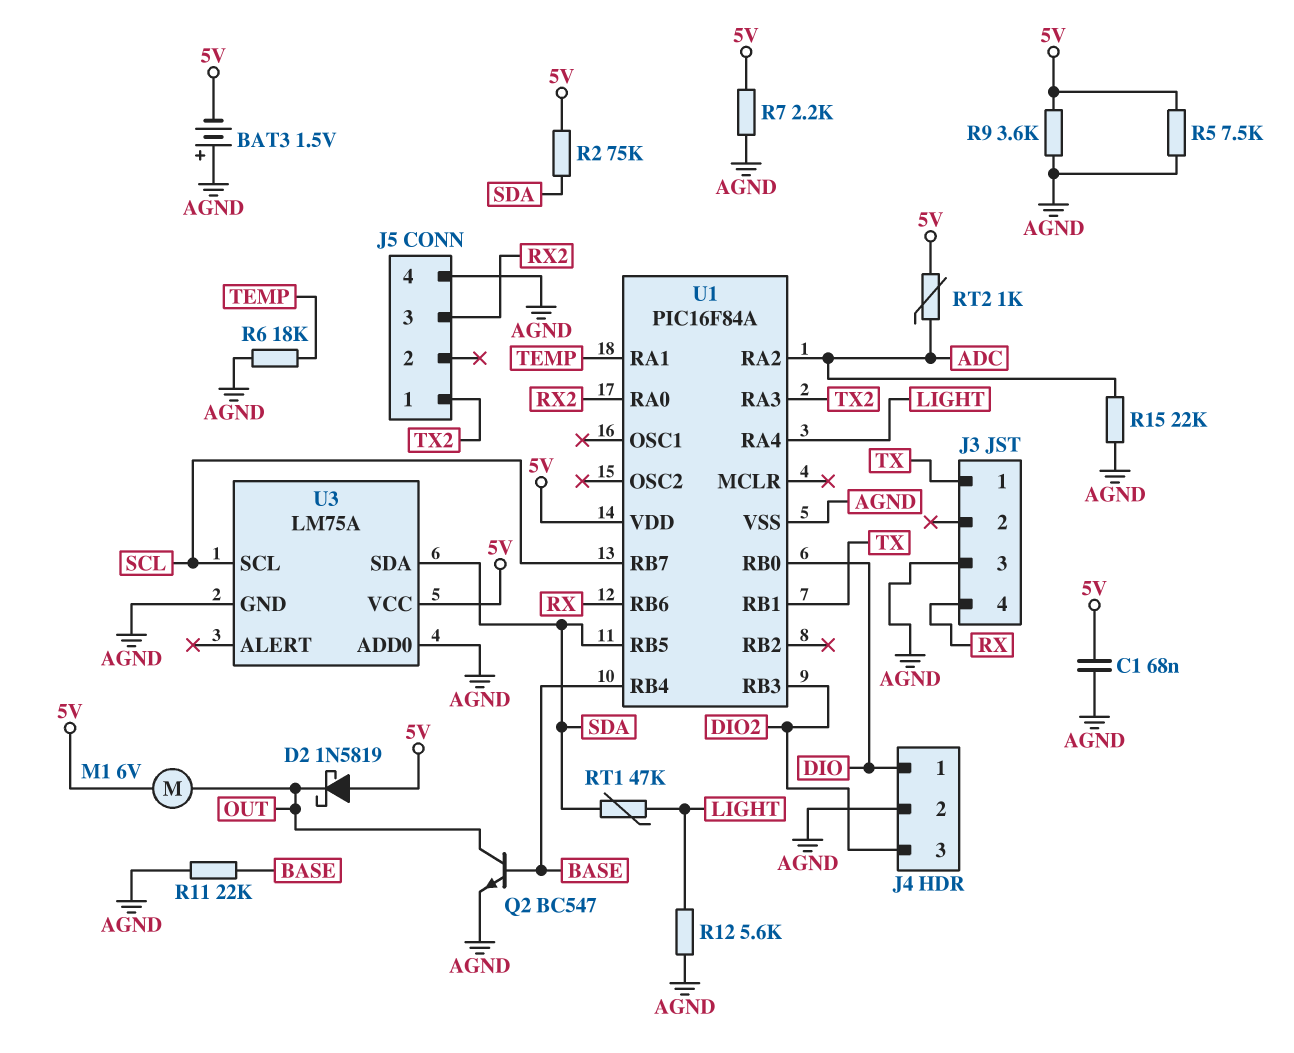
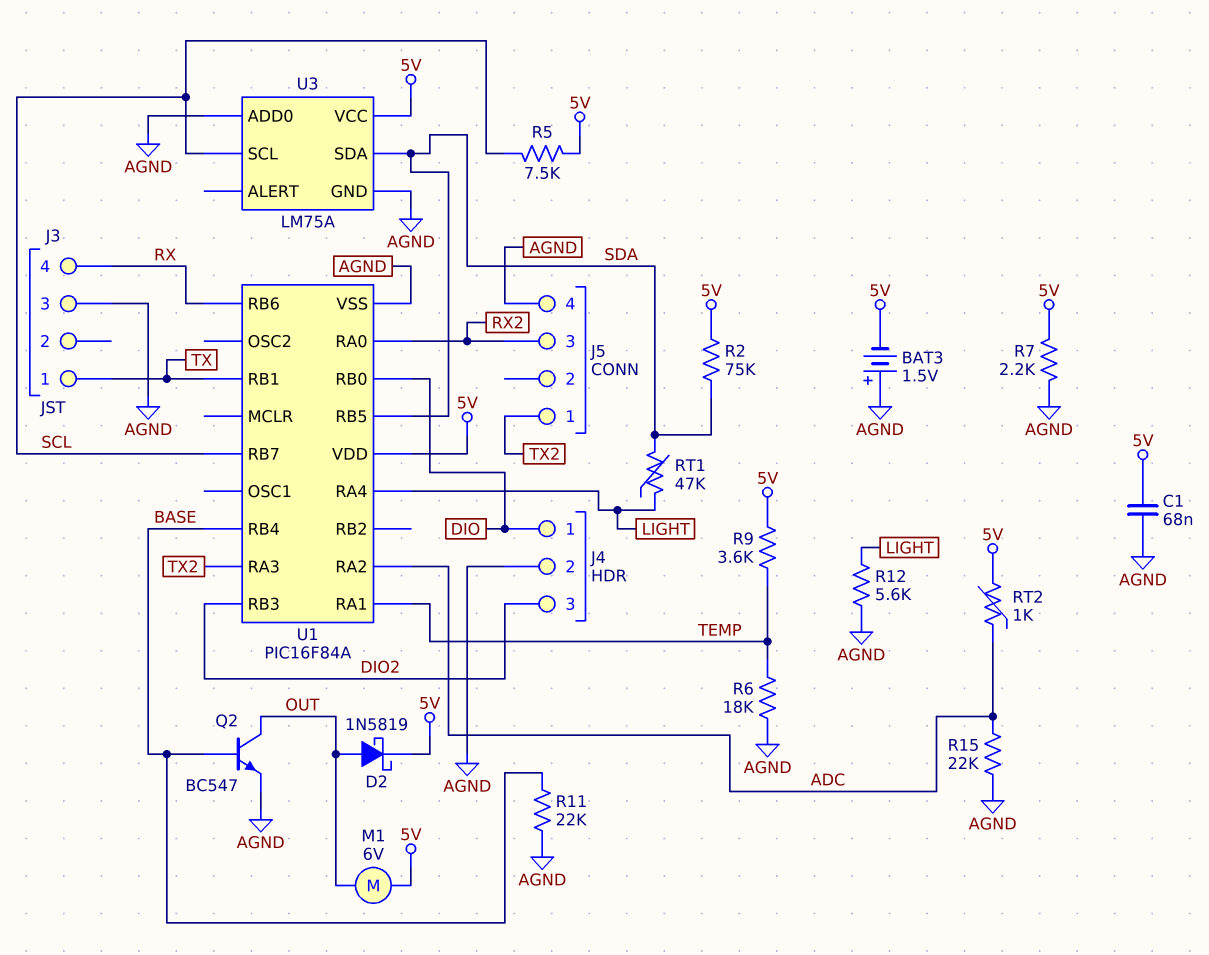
D2: schottky 1N5819 (A 5V, K OUT) -> schottky 1N5819 (A OUT, K 5V)
R5: 7.5k (5V, AGND) -> 7.5k (5V, SCL)
R9: 3.6k (5V, AGND) -> 3.6k (5V, TEMP)

